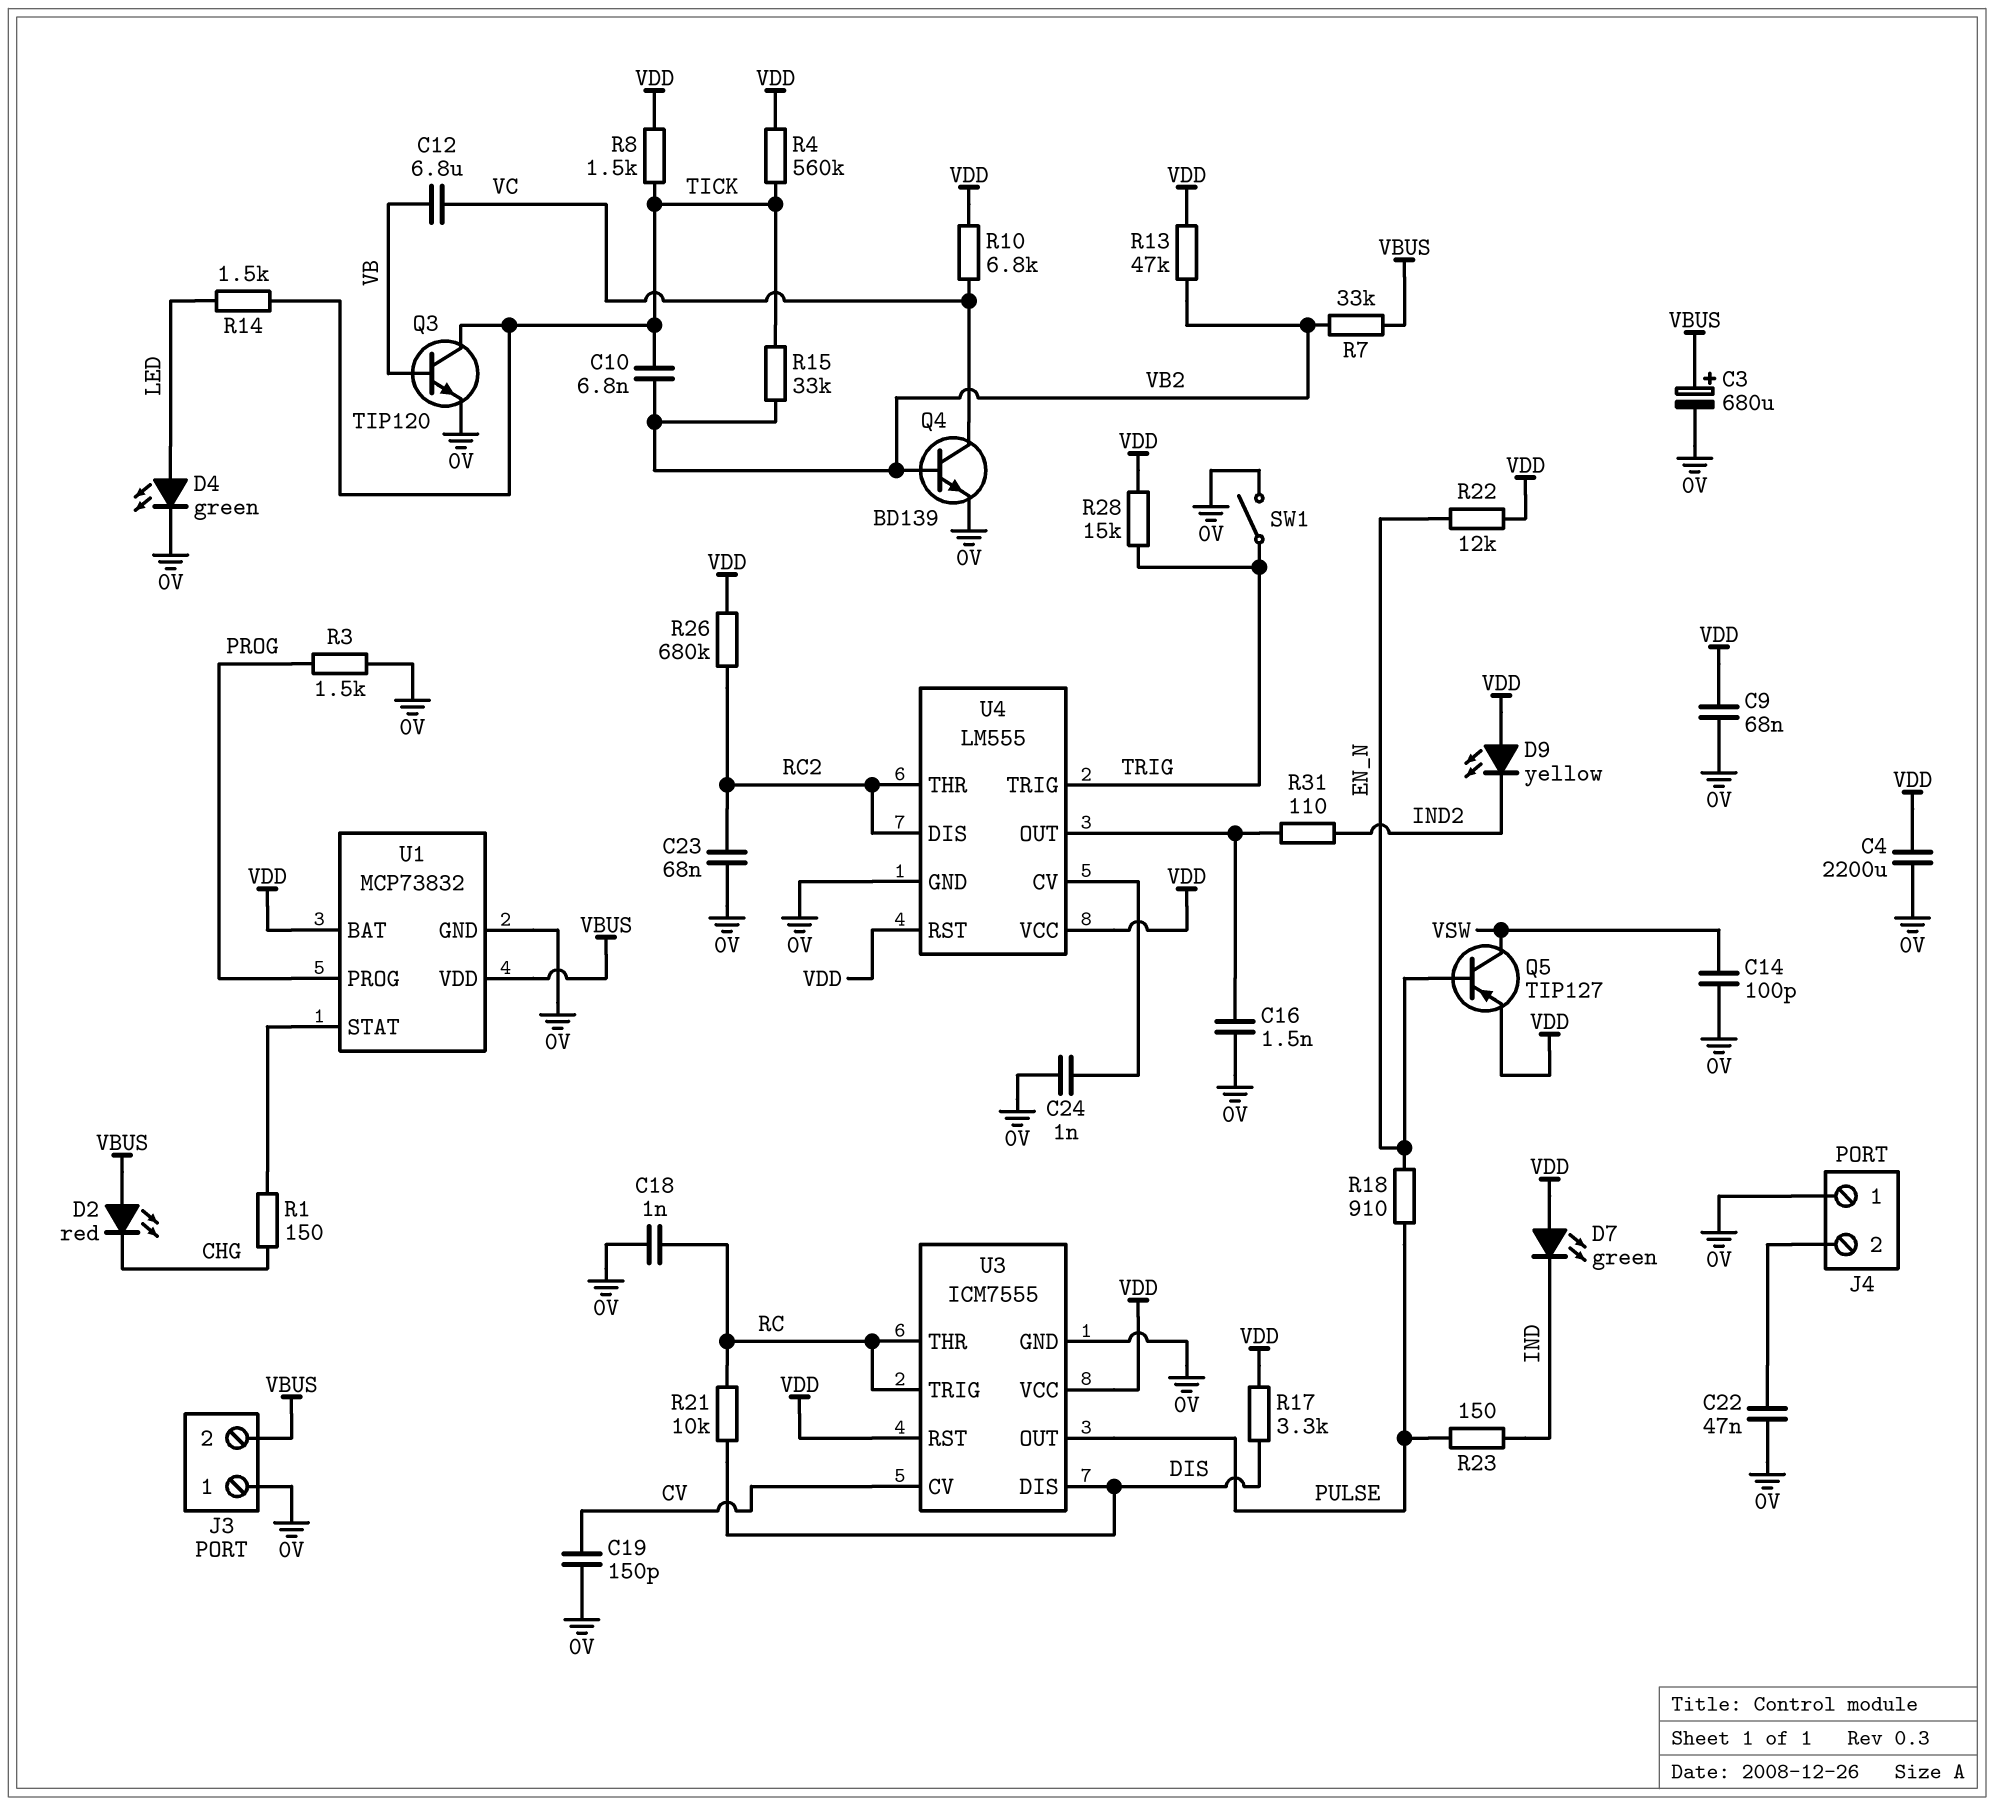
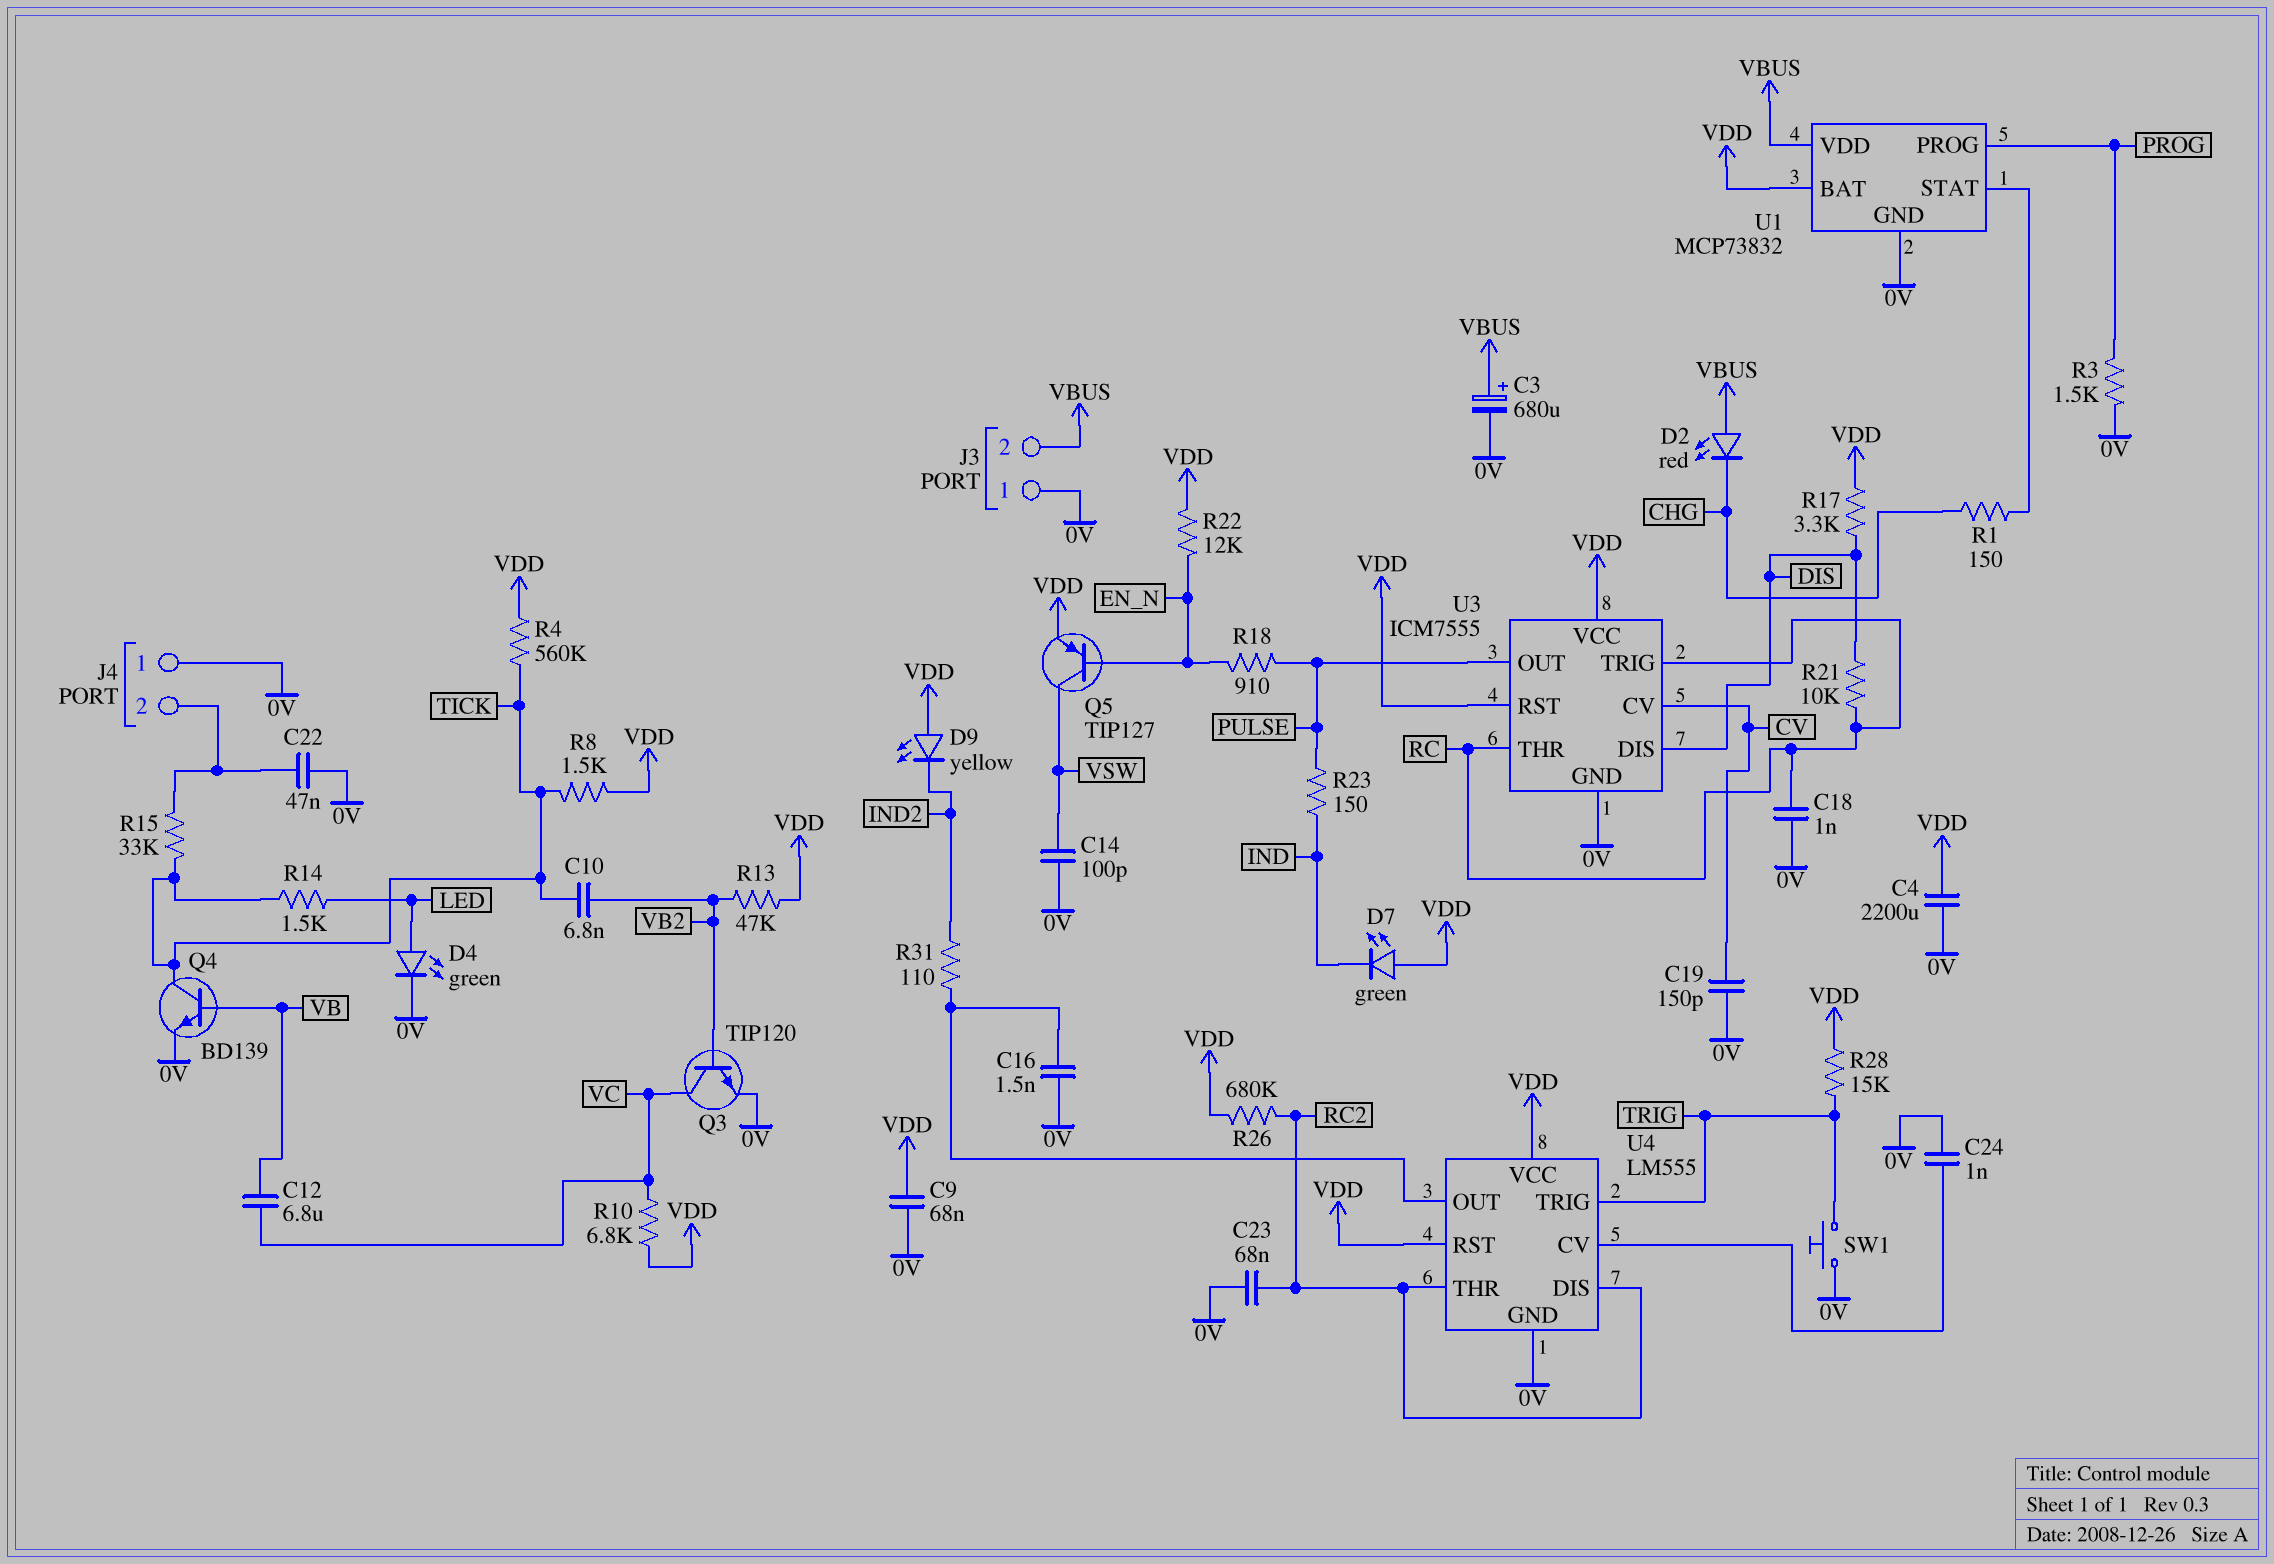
Q3: NPN TIP120 (B VB, C TICK, E 0V) -> NPN TIP120 (B VB2, C VC, E 0V)
Q4: NPN BD139 (B VB2, C VC, E 0V) -> NPN BD139 (B VB, C TICK, E 0V)
R7: 33k (VB2, VBUS) -> none
R15: 33k (TICK, VB2) -> 33k (J4/2, TICK)
SW1: switch (0V, TRIG) -> button (0V, TRIG)

